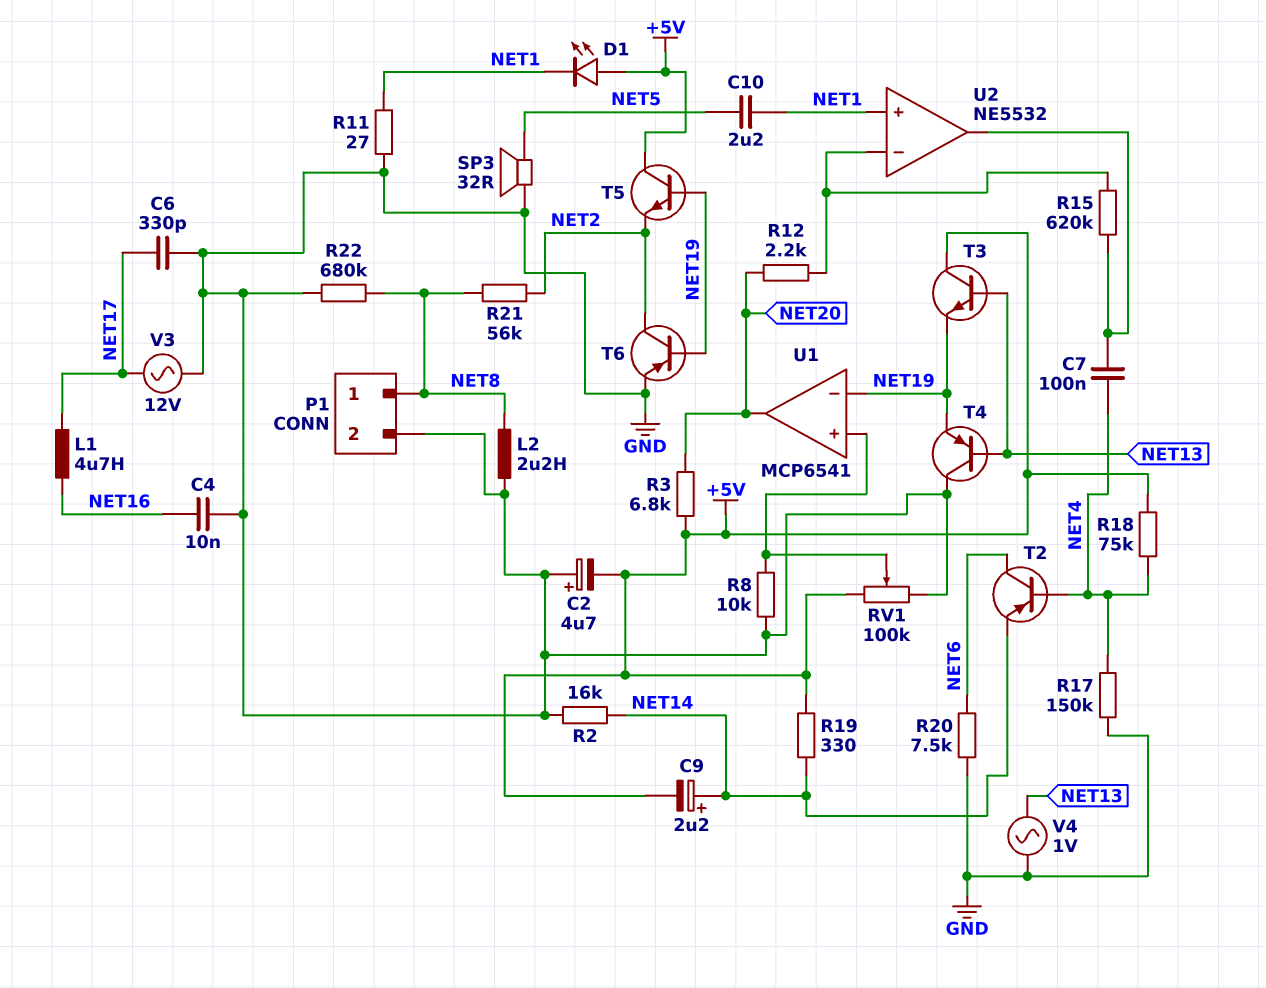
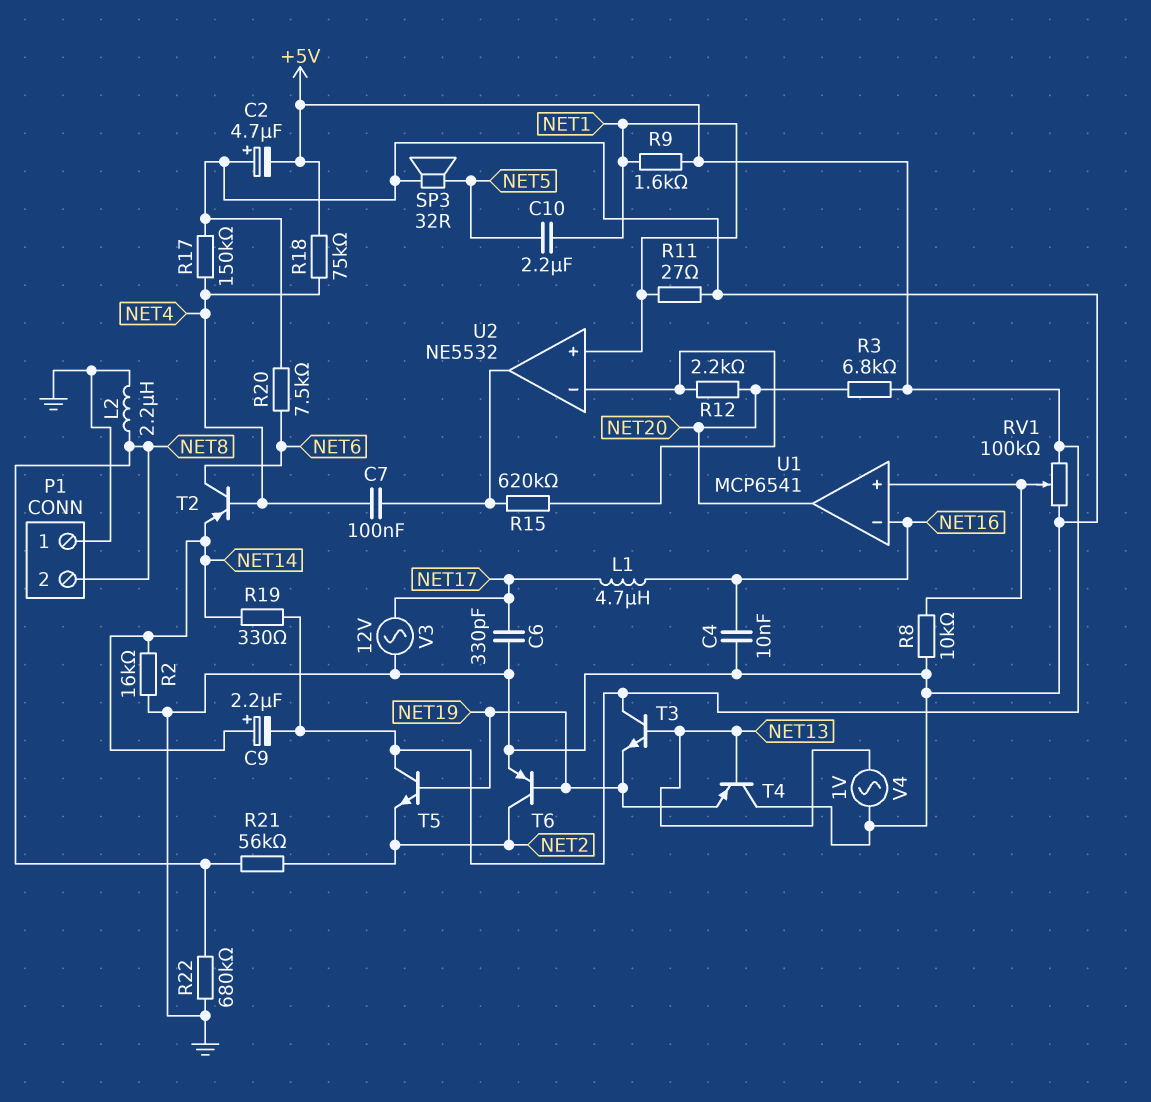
D1: LED (A +5V, K NET1) -> none
P1 pin 1: NET8 -> GND
P1 pin 2: GND -> NET8
R9: none -> 1.6k (+5V, NET1)
U1 pin in-: NET19 -> NET16

